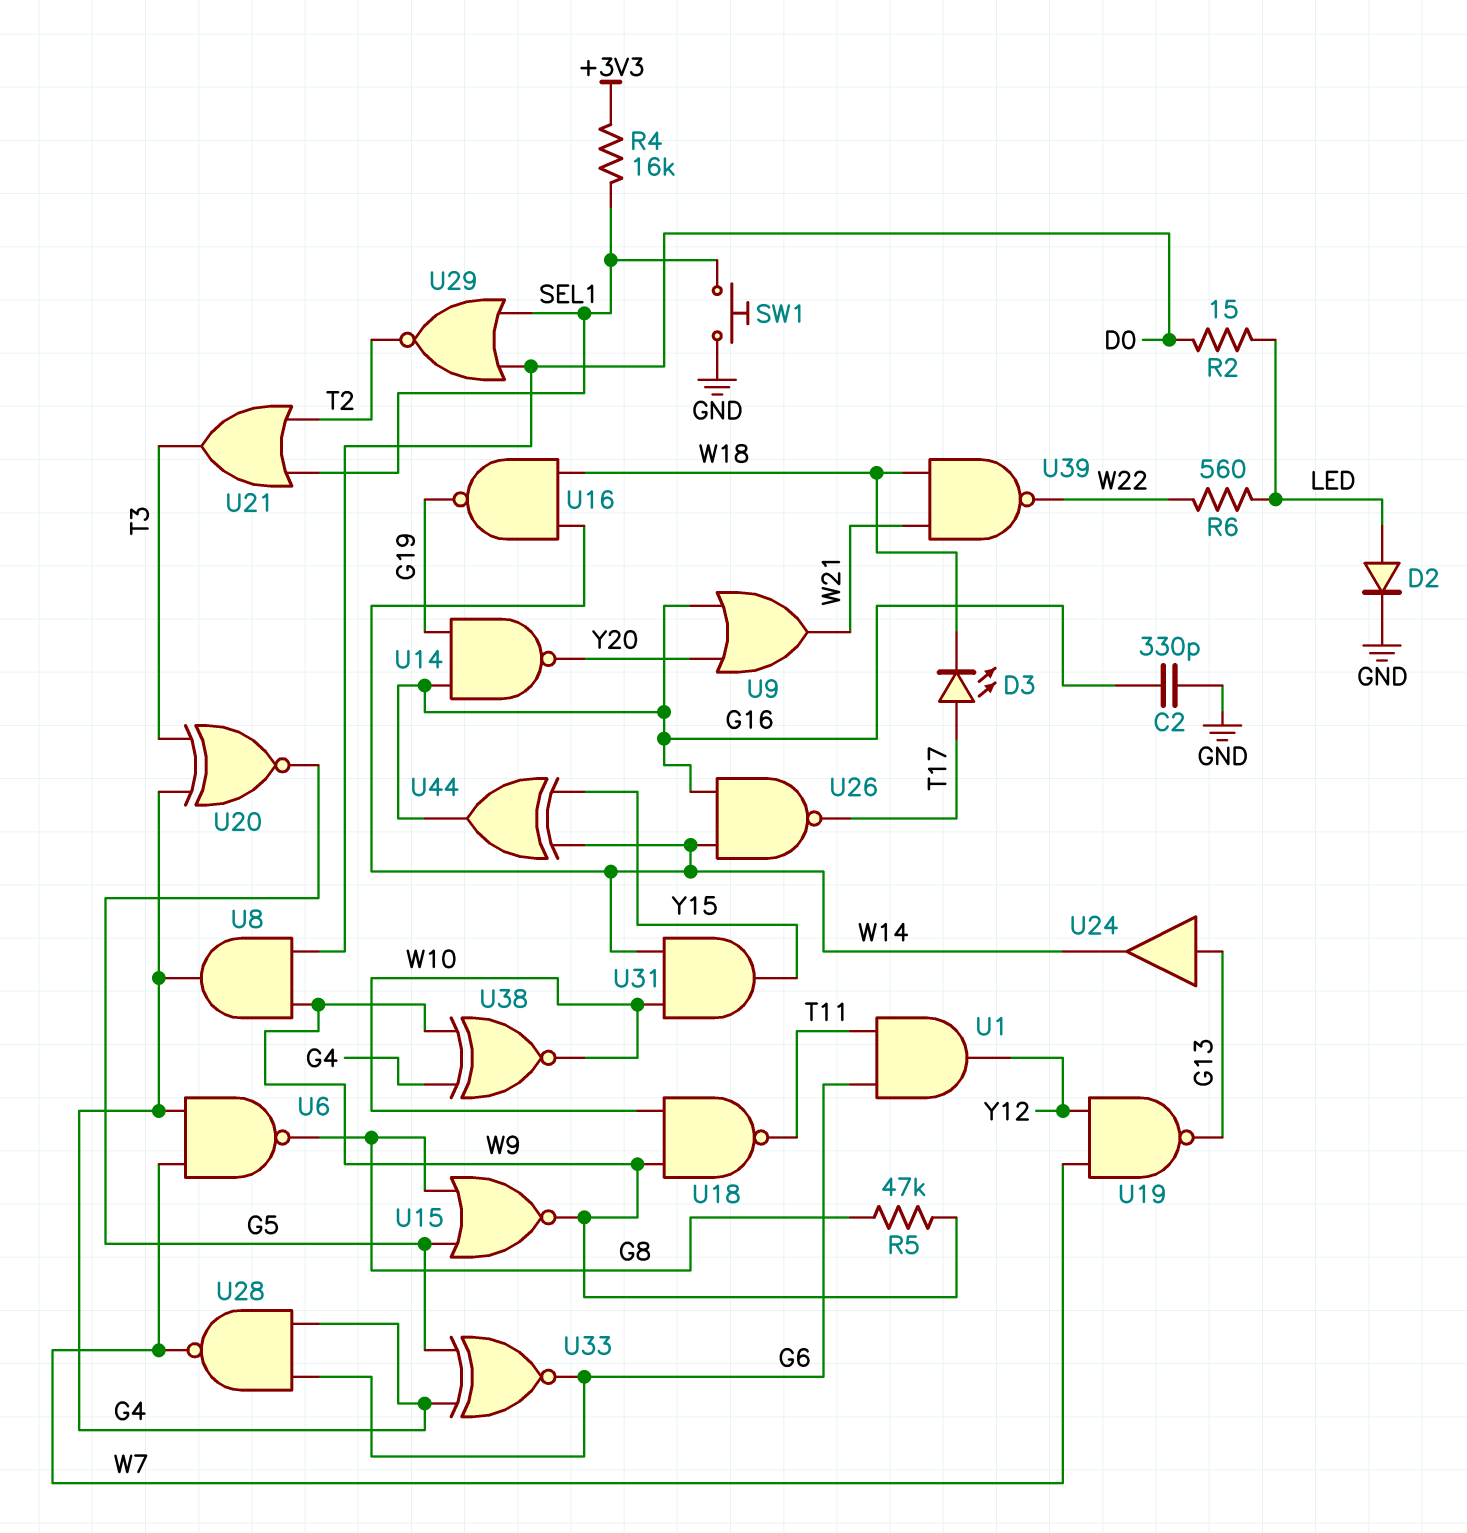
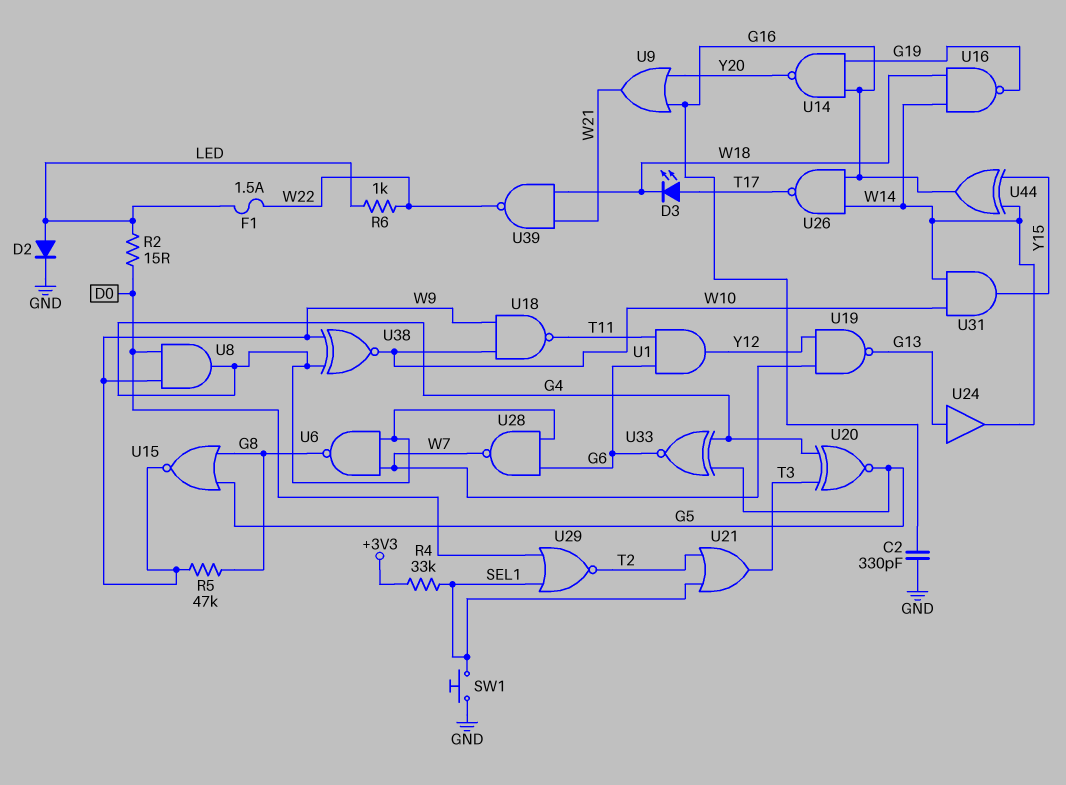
F1: none -> 1.5A (LED, W22)
R4: 16k (+3V3, SEL1) -> 33k (+3V3, SEL1)
R6: 560 (LED, W22) -> 1k (LED, W22)

